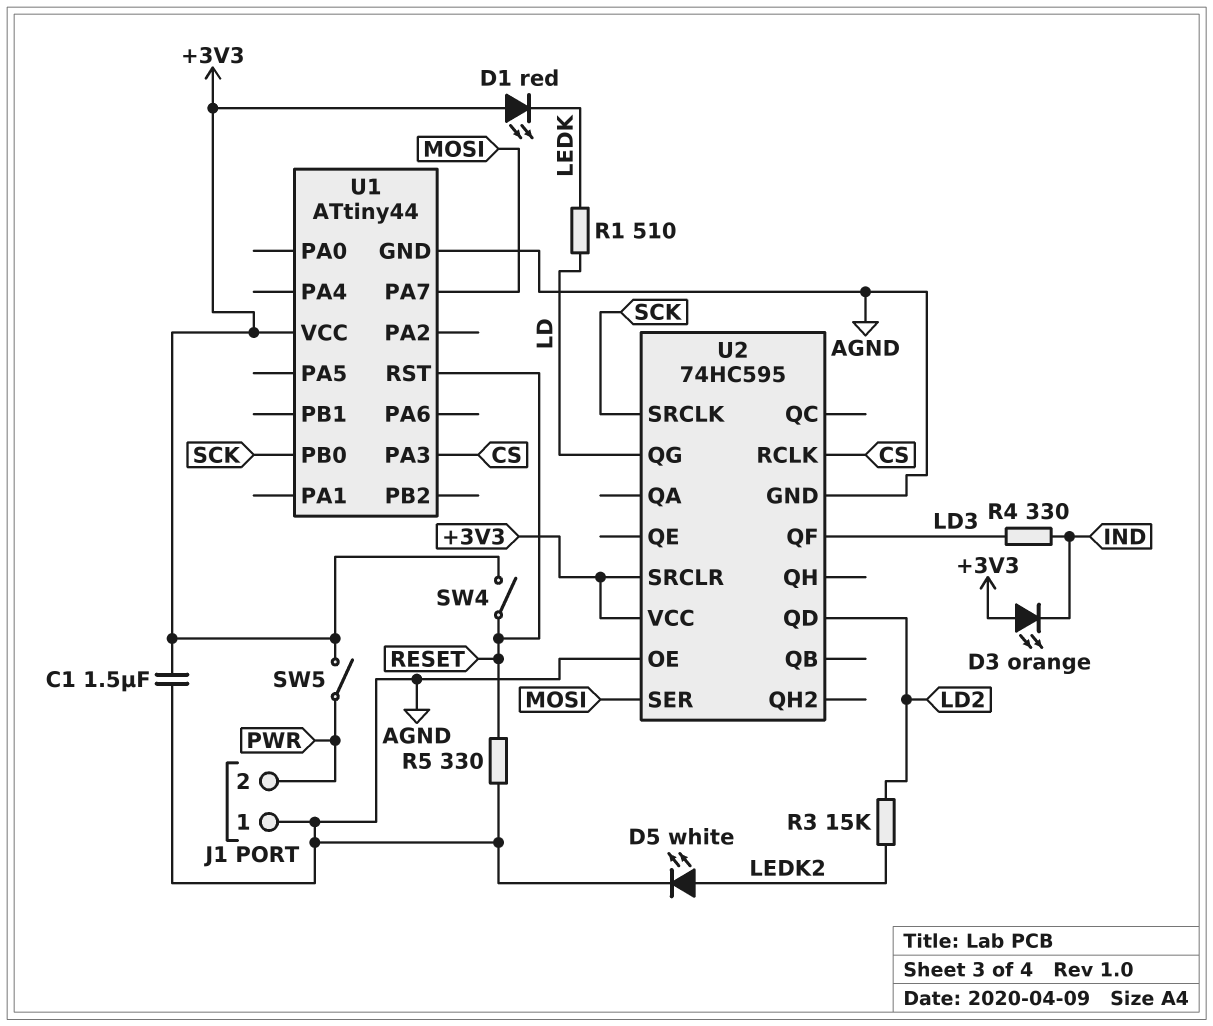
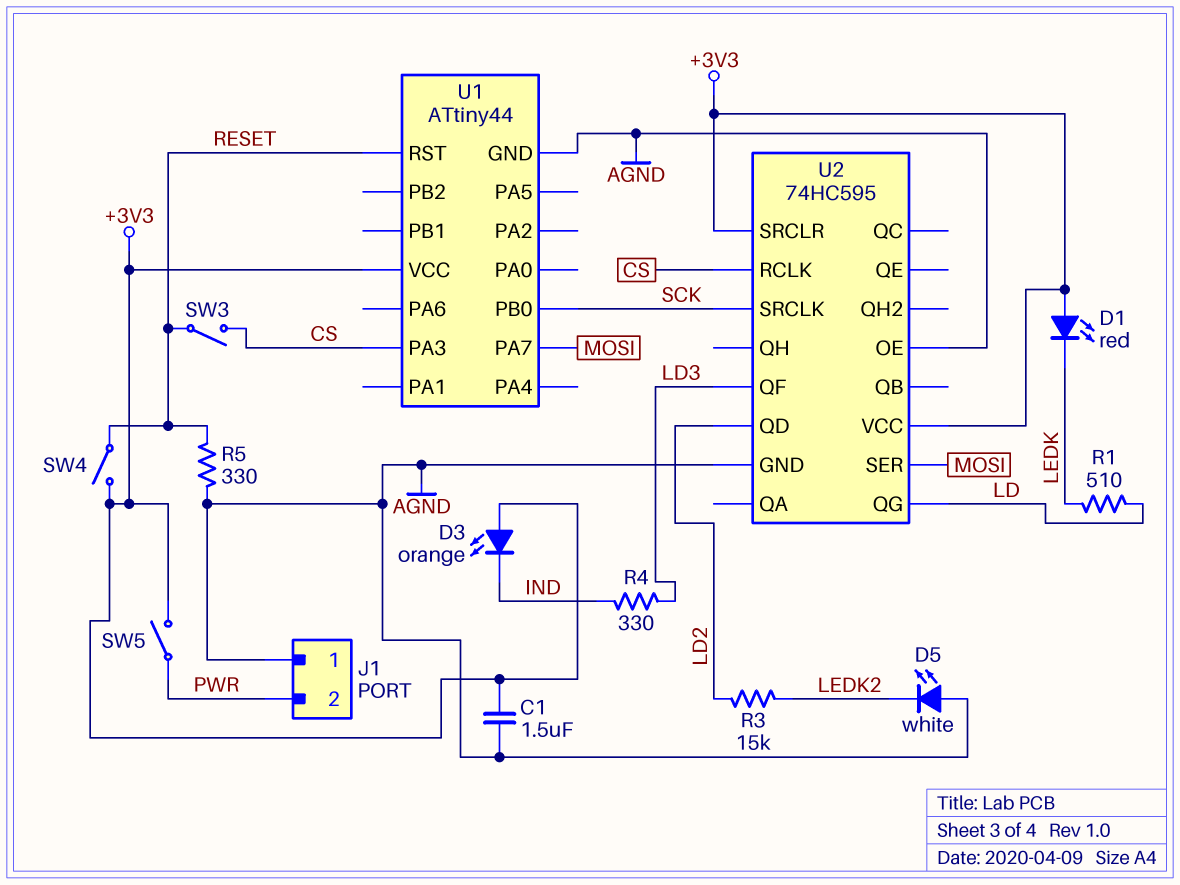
D5: LED white (A LEDK2, K AGND) -> LED white (A AGND, K LEDK2)
SW3: none -> switch (CS, RESET)

